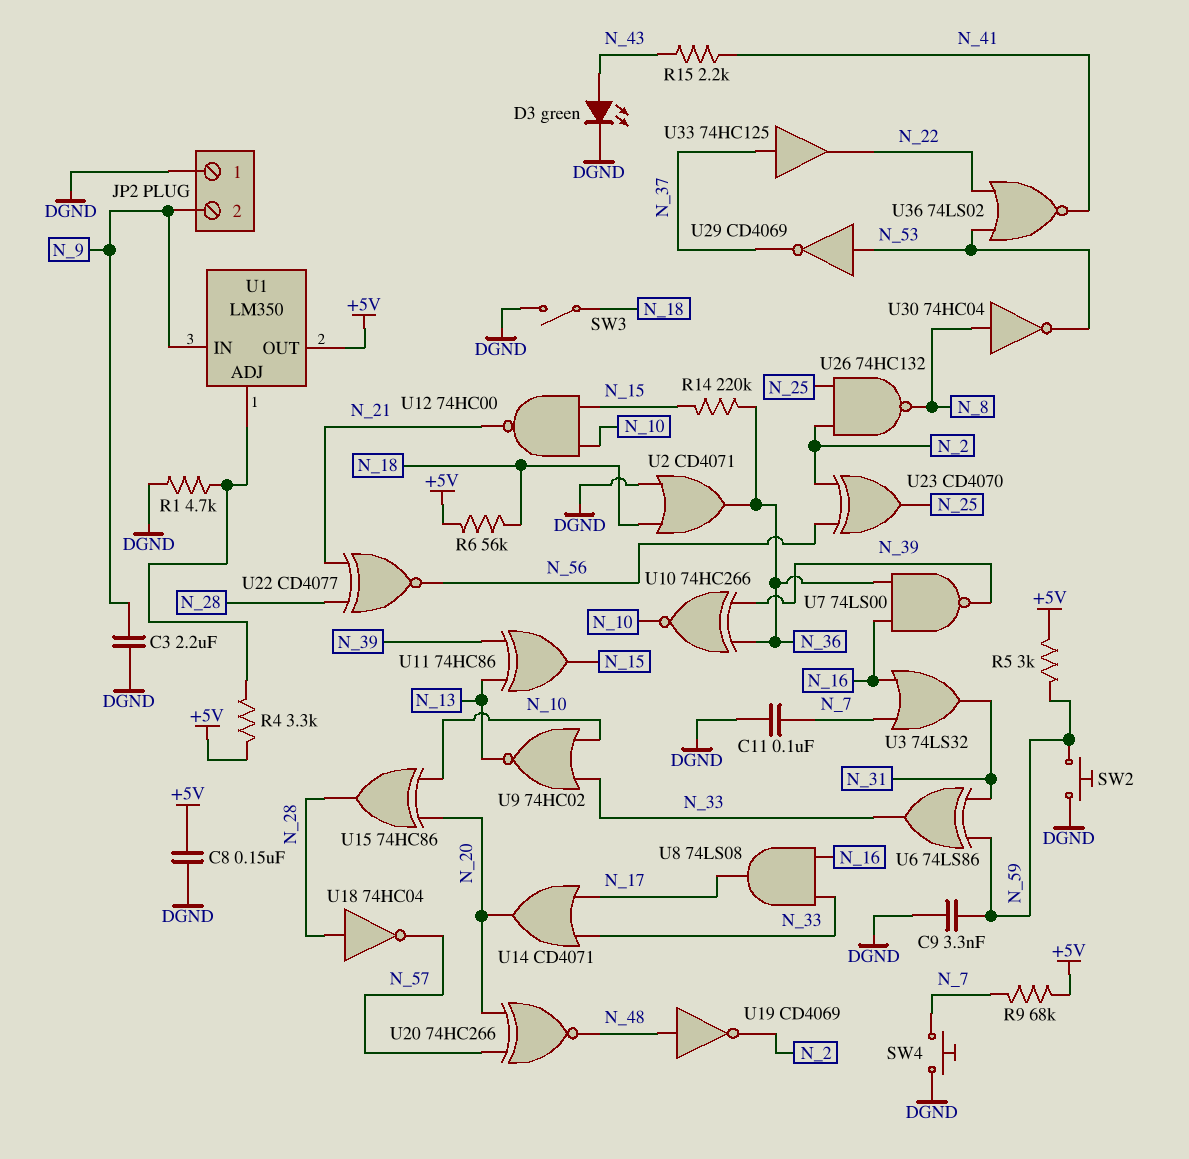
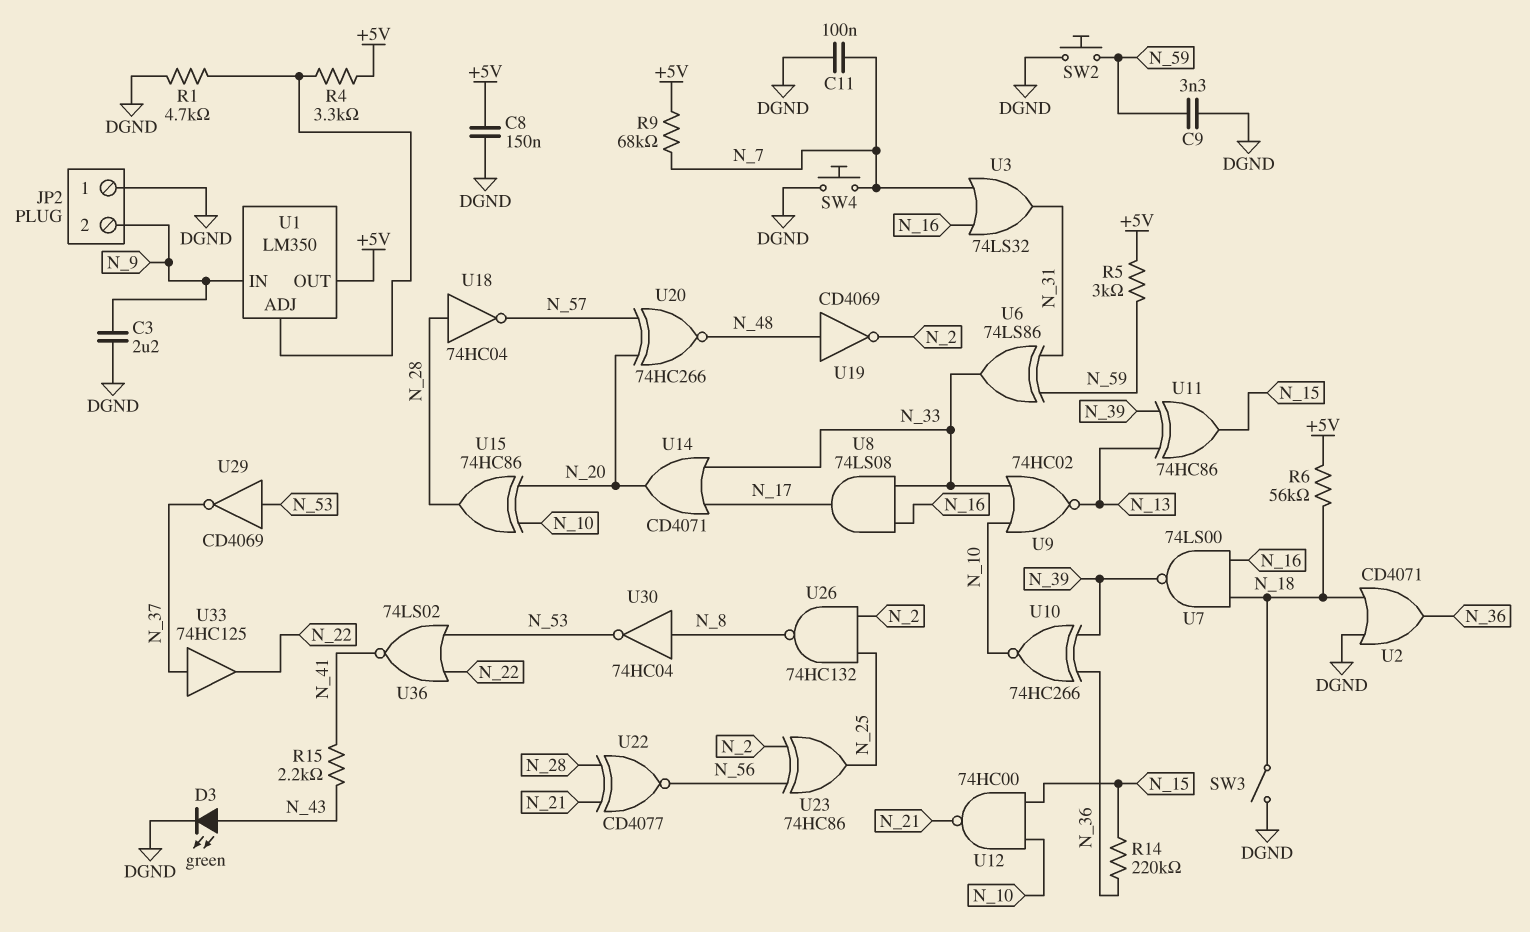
U7: NAND 74LS00 (in N_16, in N_36, out N_39) -> NAND 74LS00 (in N_16, in N_18, out N_39)
U23: XOR CD4070 (in N_2, in N_56, out N_25) -> XOR 74HC86 (in N_2, in N_56, out N_25)

